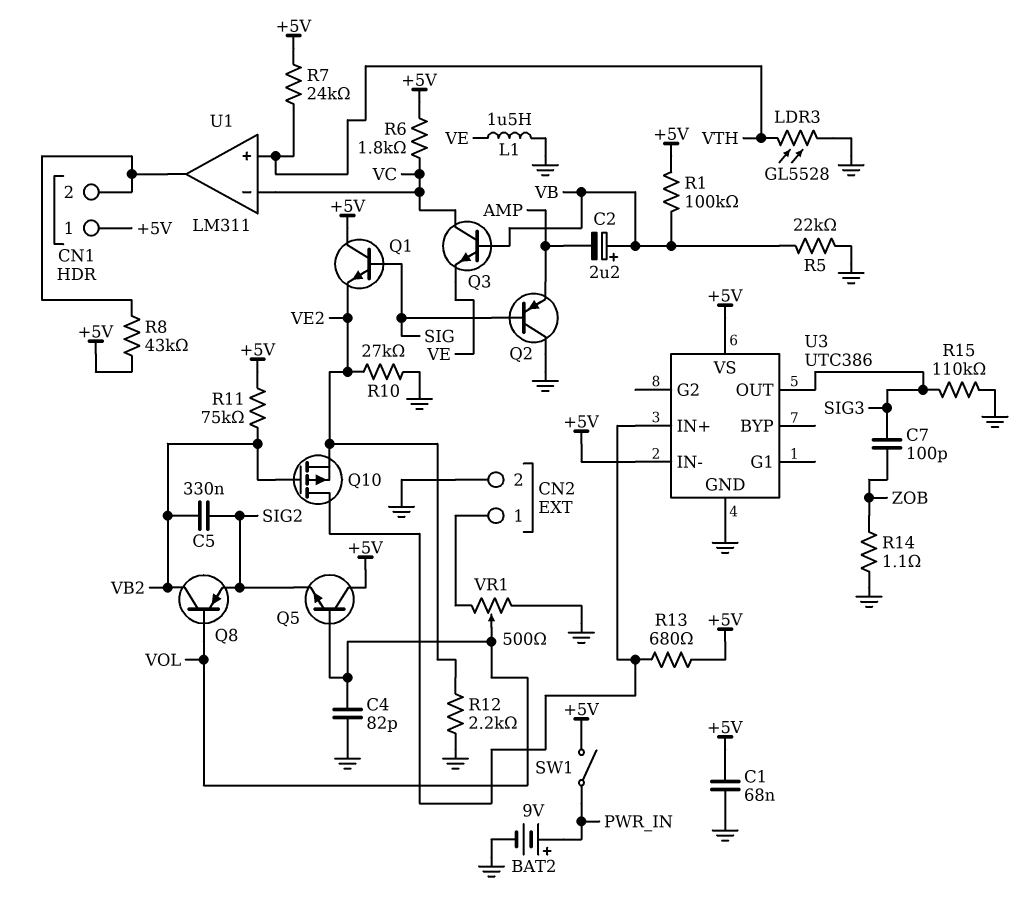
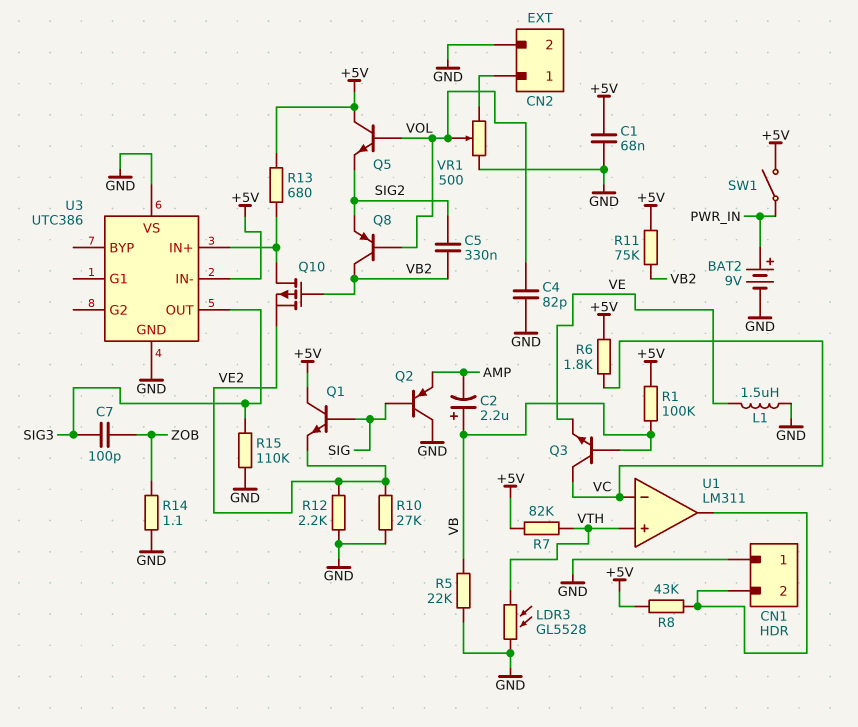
CN1 pin 1: +5V -> GND
R7: 24k (+5V, VTH) -> 82k (+5V, VTH)
U3 pin VS: +5V -> GND

